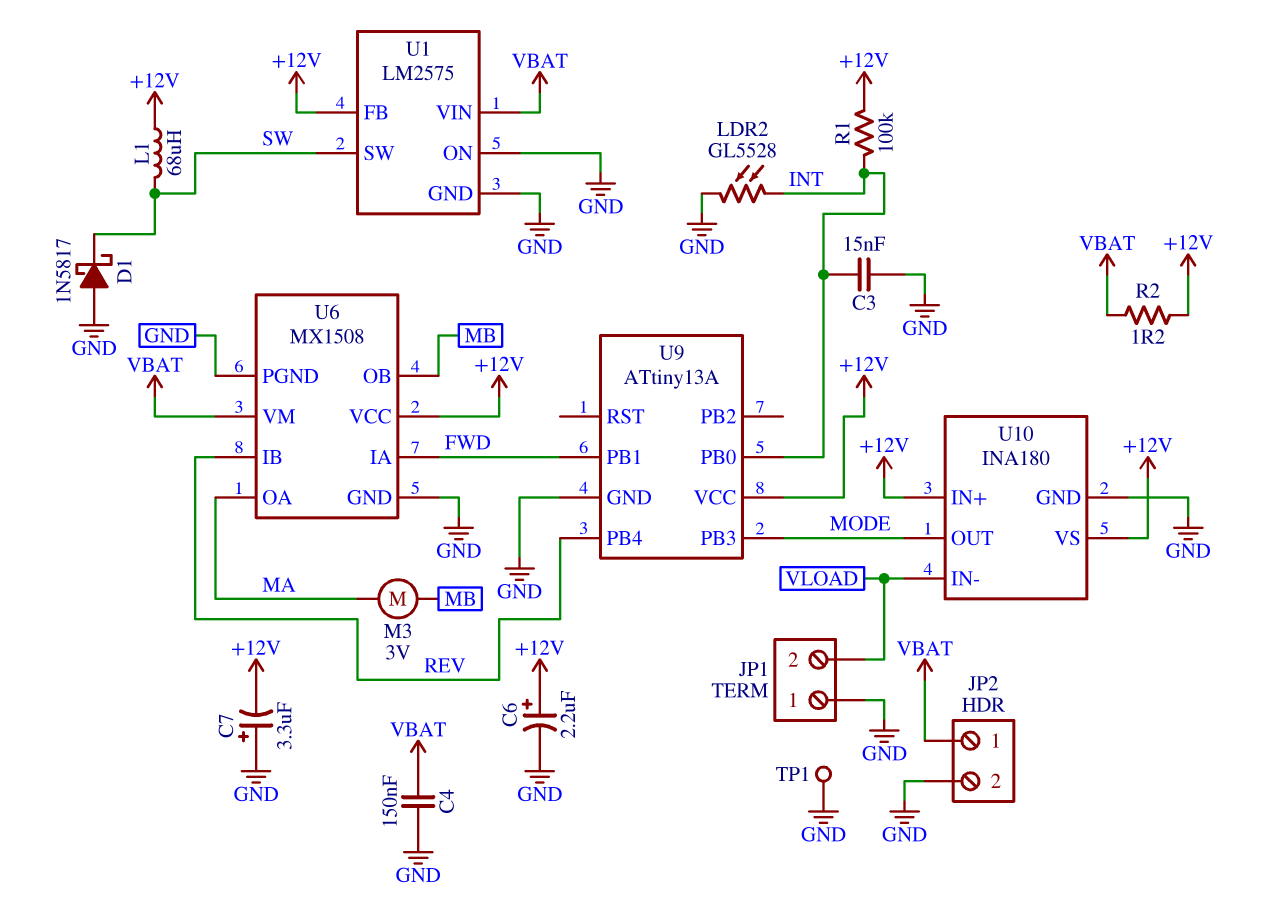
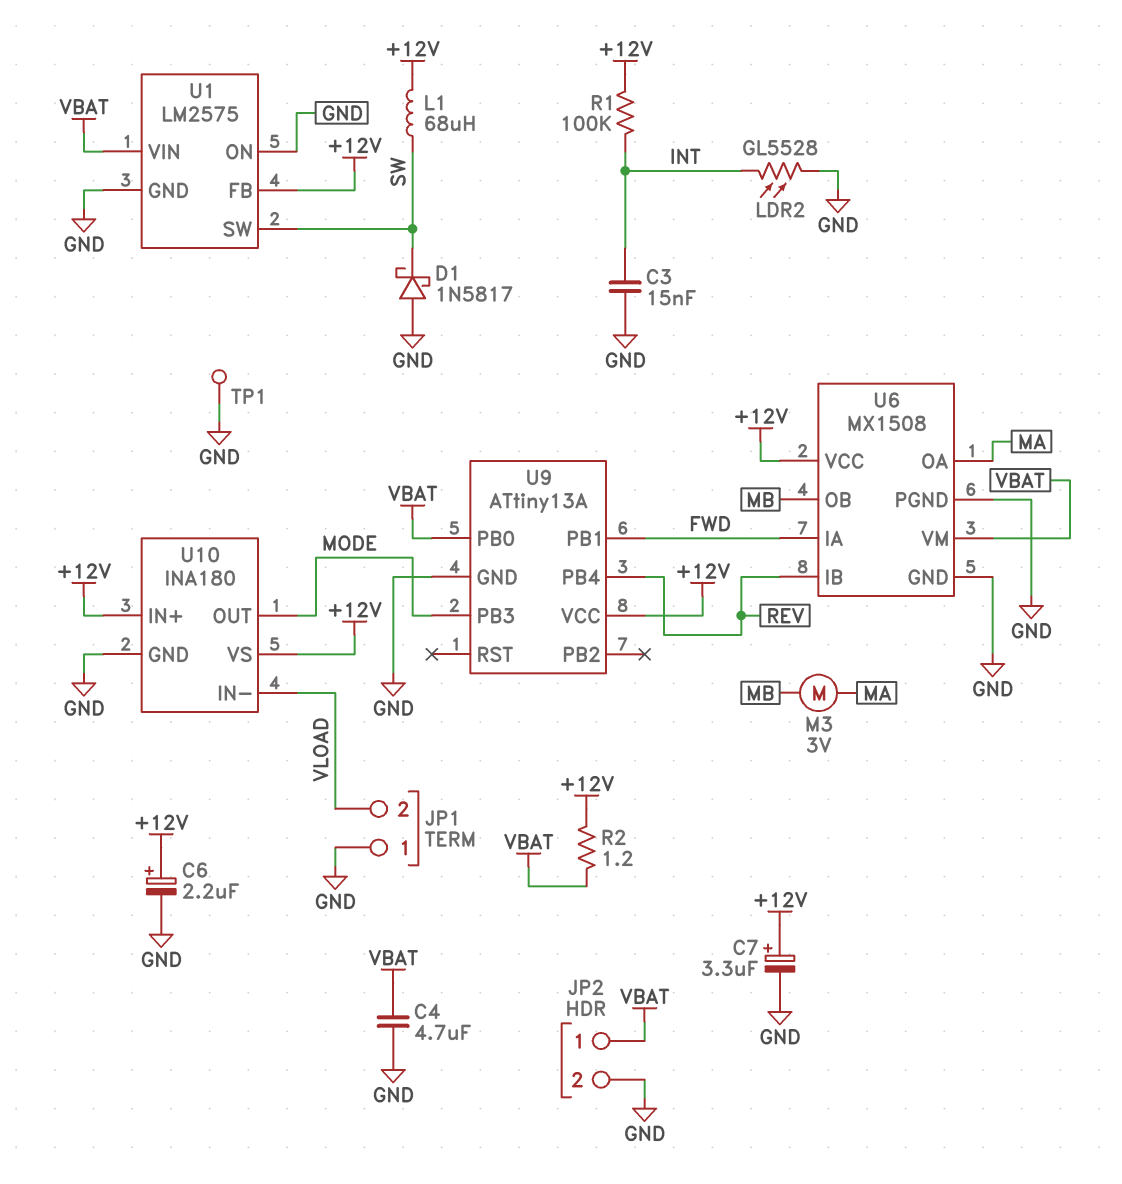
C4: 150nF (GND, VBAT) -> 4.7uF (GND, VBAT)
C7: 3.3uF (plus GND, minus +12V) -> 3.3uF (plus +12V, minus GND)
U9 pin PB0: INT -> VBAT

